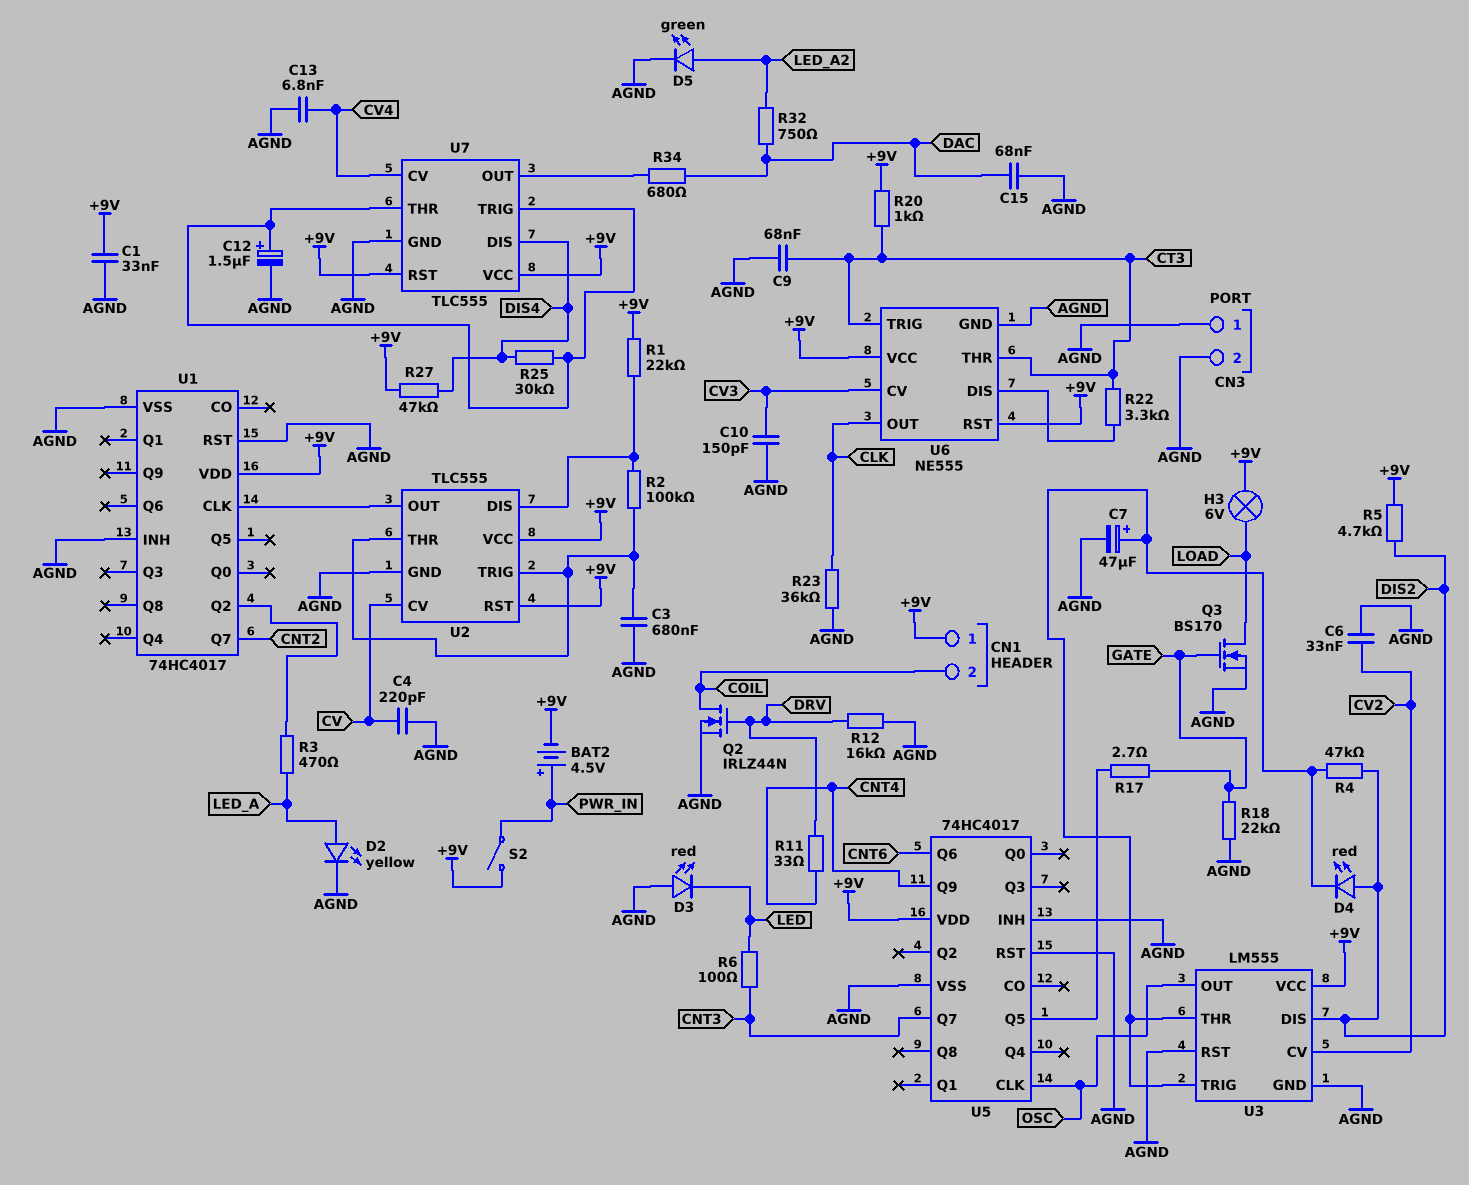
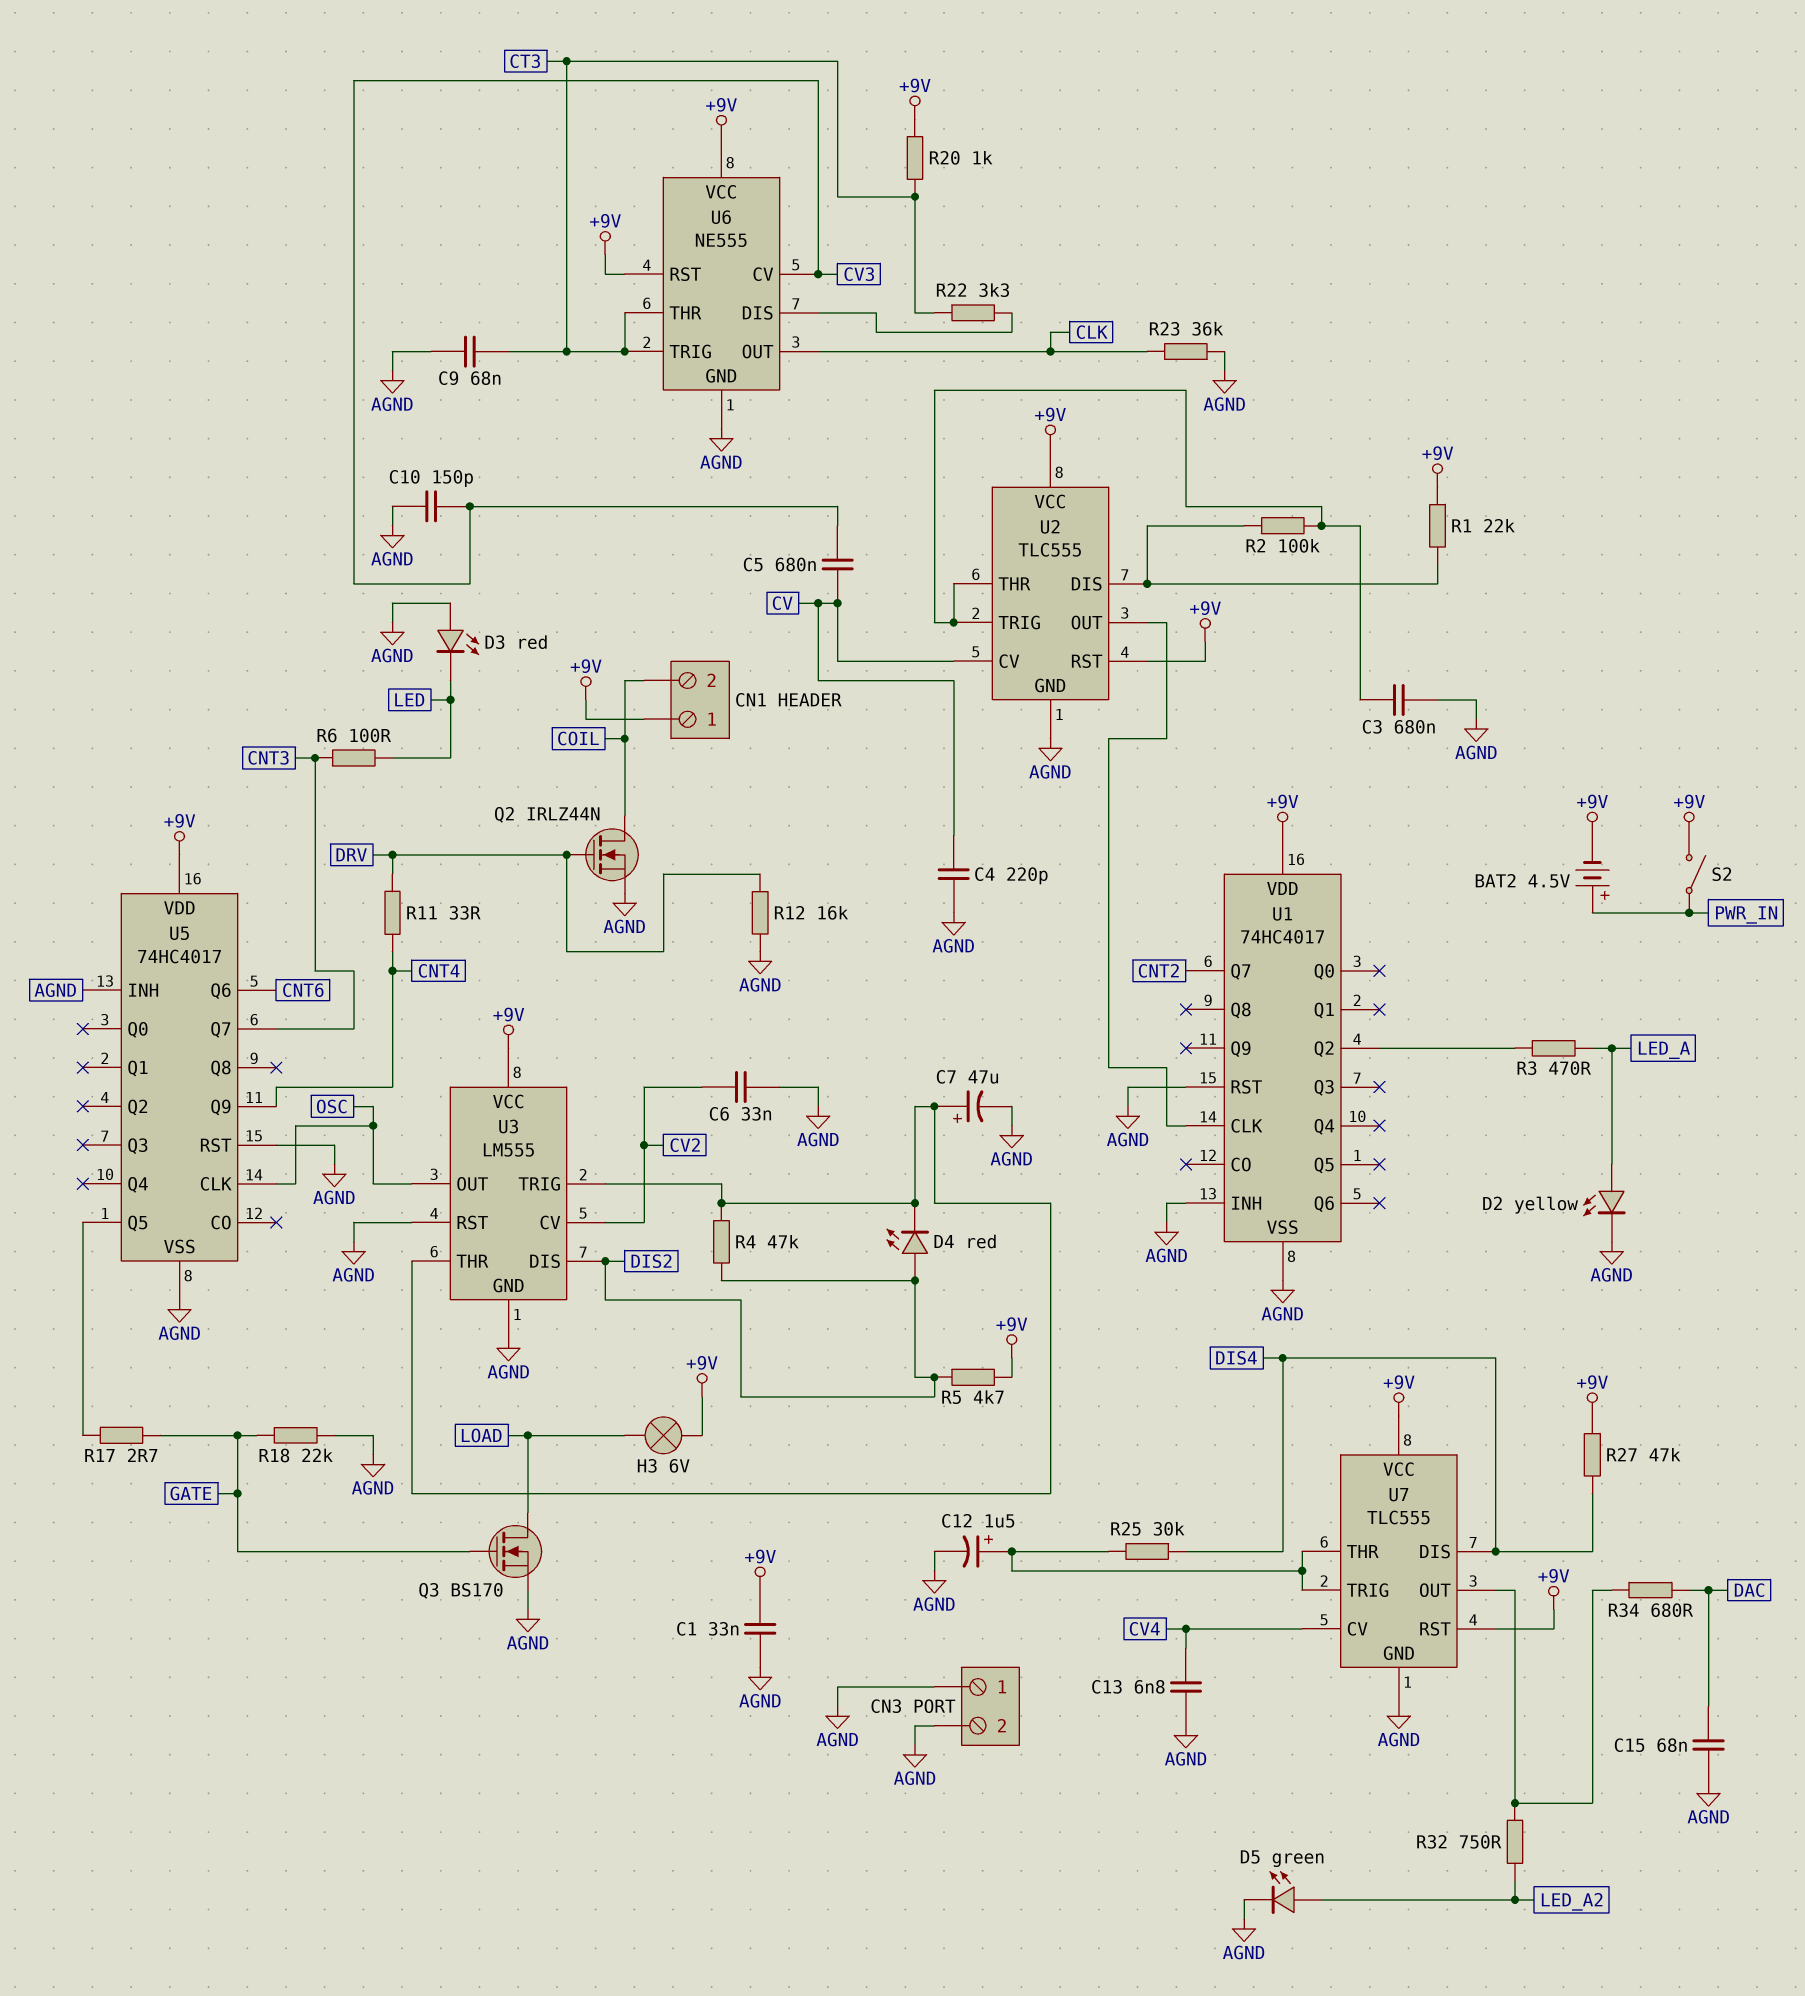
C5: none -> 680nF (CV, CV3)
R32: 750 (DAC, LED_A2) -> 750 (LED_A2, U7/OUT)

